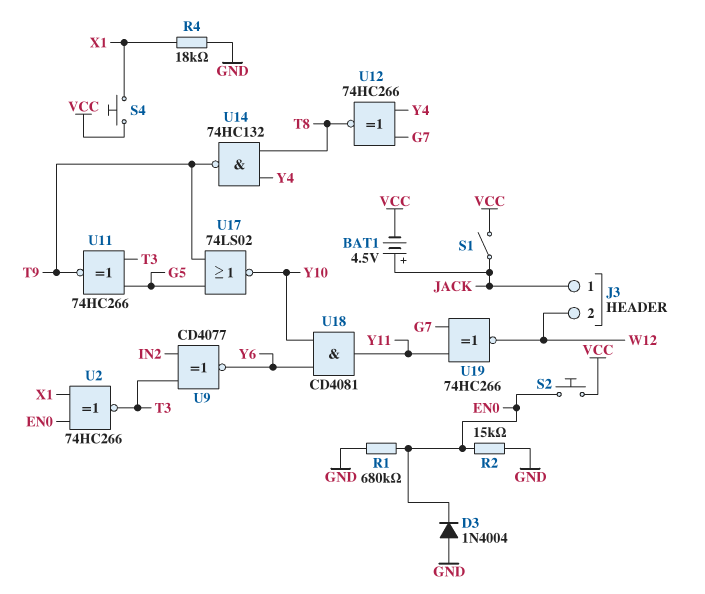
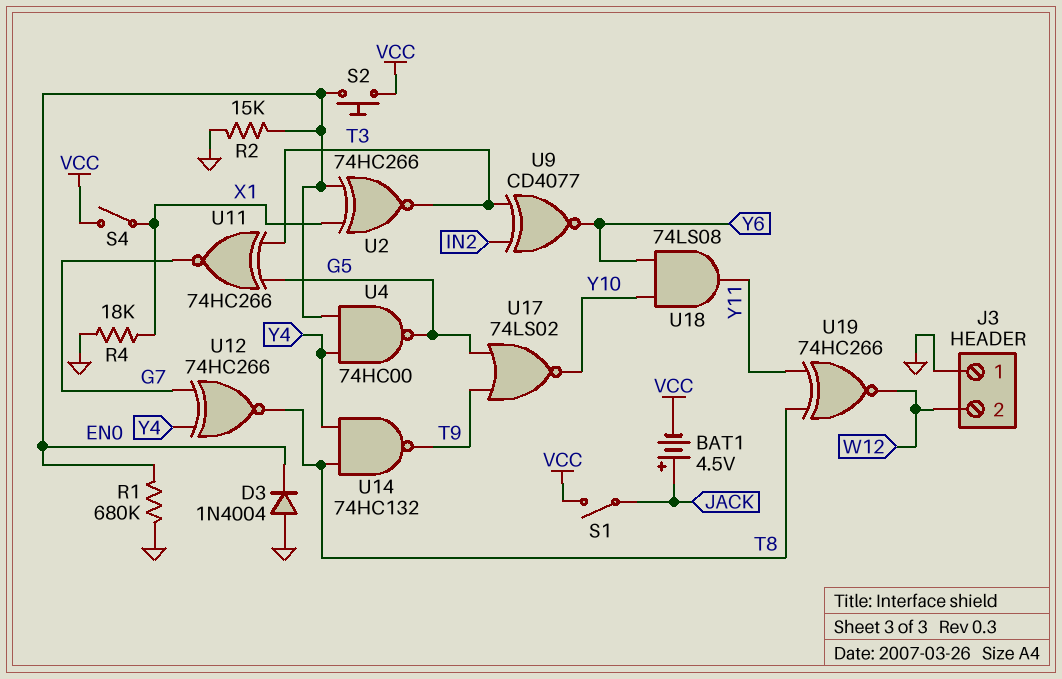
J3 pin 1: JACK -> GND
S4: button (VCC, X1) -> switch (VCC, X1)
U4: none -> NAND 74HC00 (in EN0, in Y4, out G5)
U11: XNOR 74HC266 (in G5, in T3, out T9) -> XNOR 74HC266 (in G5, in T3, out G7)
U18: AND CD4081 (in Y6, in Y10, out Y11) -> AND 74LS08 (in Y6, in Y10, out Y11)
U19: XNOR 74HC266 (in G7, in Y11, out W12) -> XNOR 74HC266 (in T8, in Y11, out W12)

